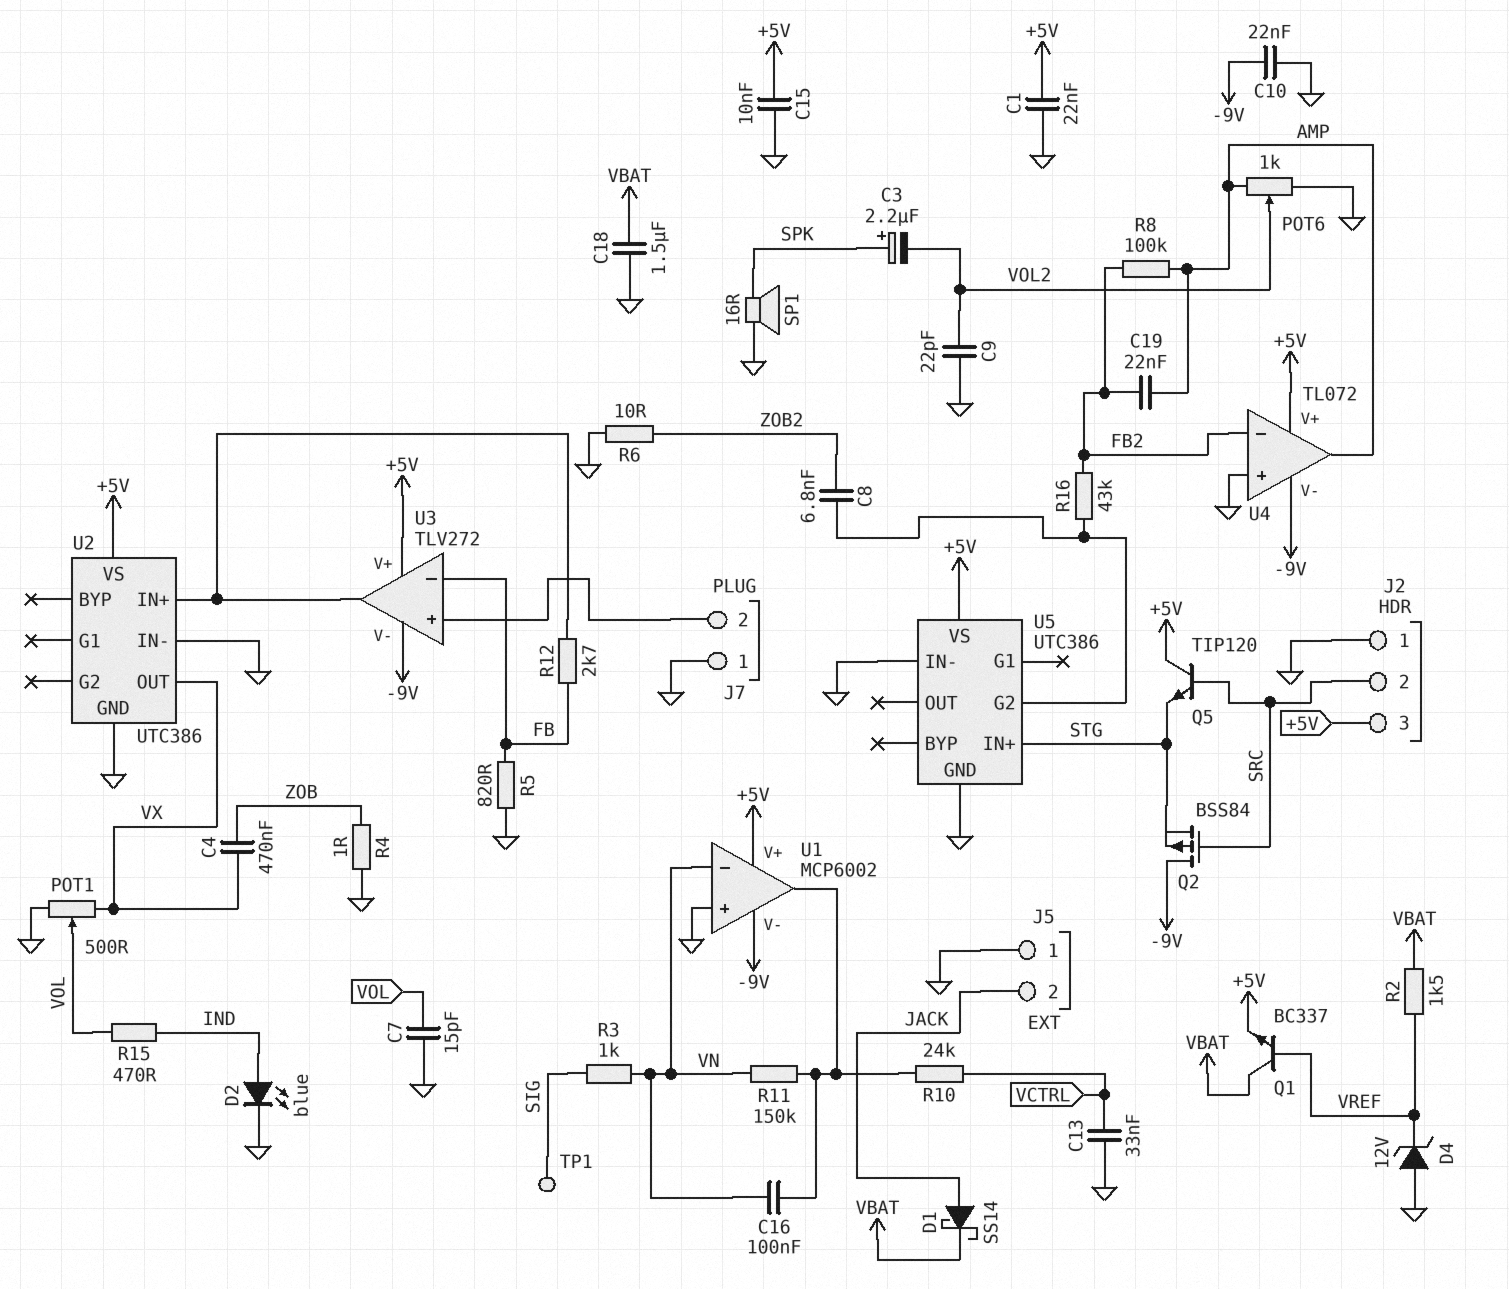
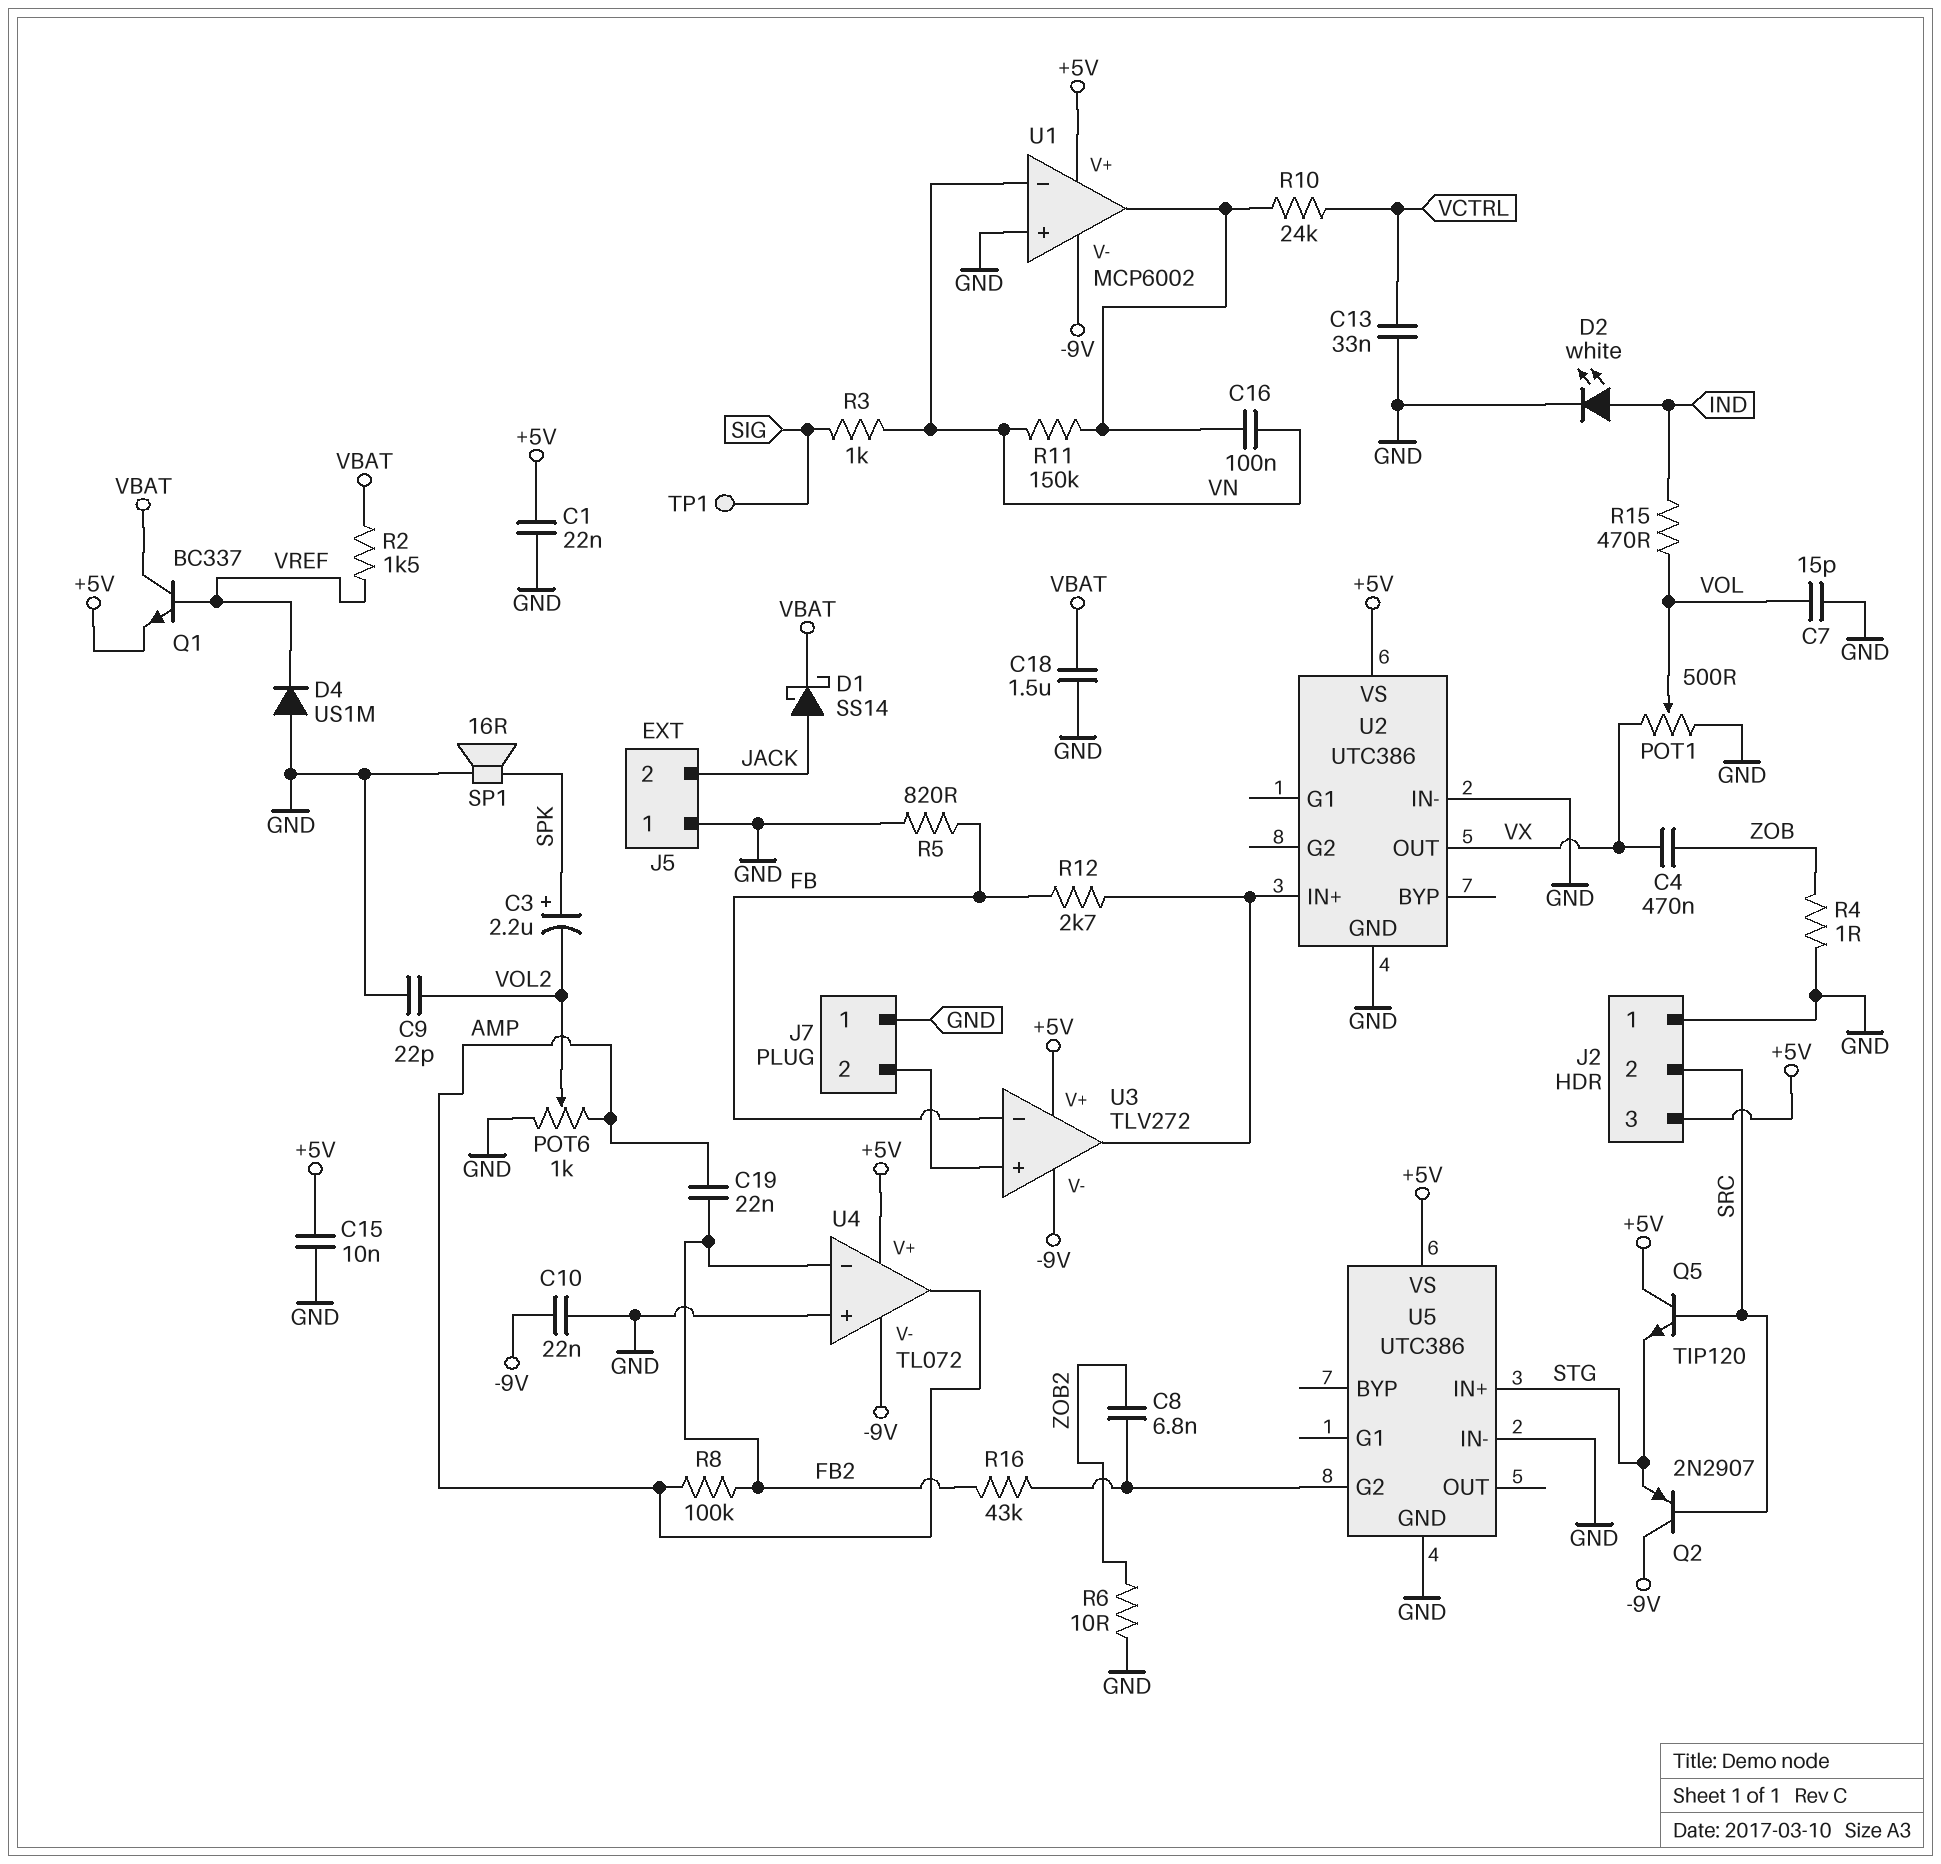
D2: LED blue (A IND, K GND) -> LED white (A IND, K GND)
D4: zener 12V (A GND, K VREF) -> diode US1M (A GND, K VREF)
Q2: PMOS BSS84 (G SRC, D -9V, S STG) -> PNP 2N2907 (B SRC, C -9V, E STG)

